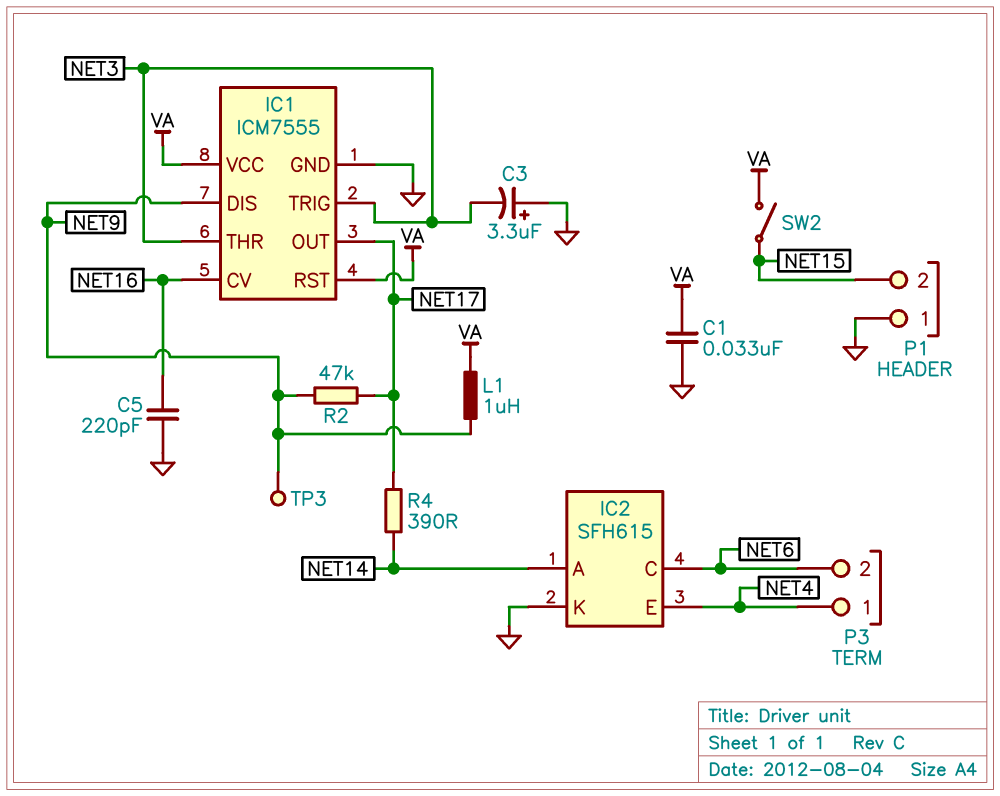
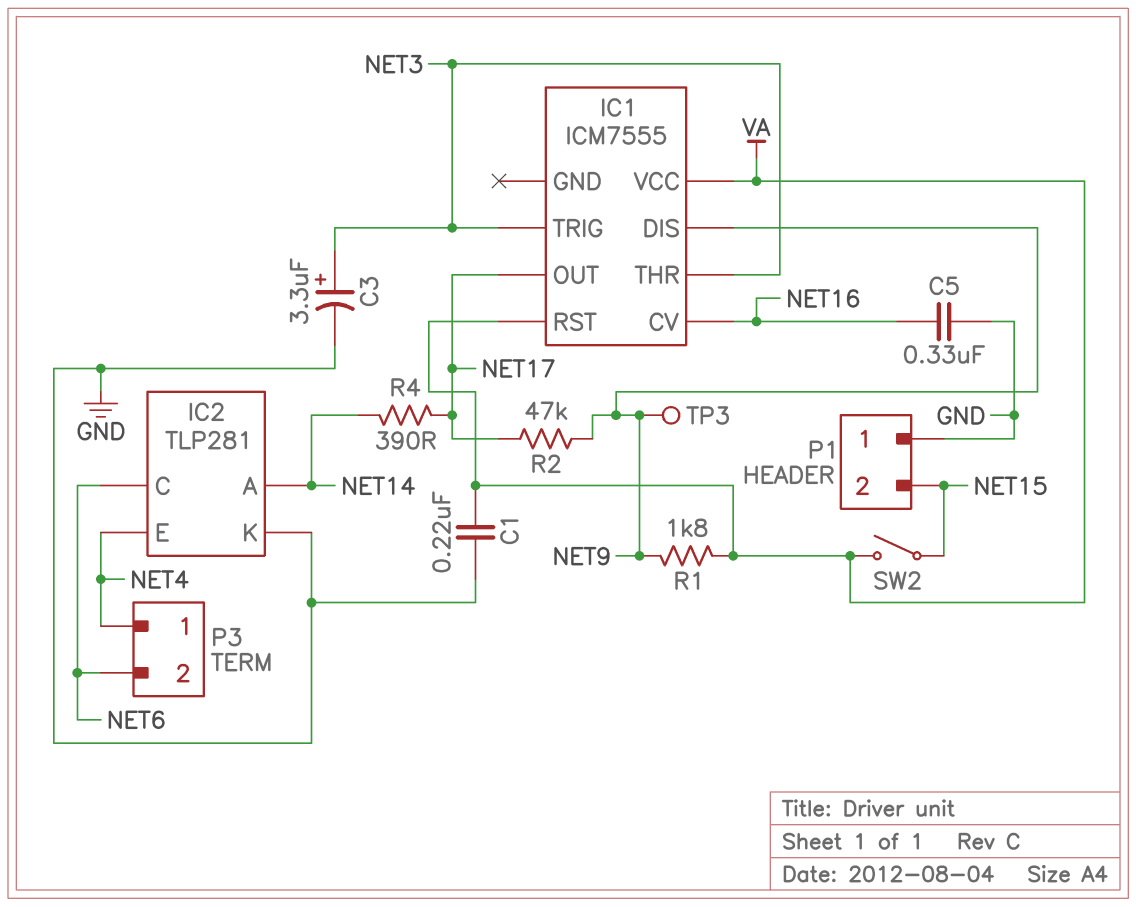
C1: 33nF (GND, VA) -> 220nF (GND, VA)
C3: 3.3uF (plus GND, minus NET3) -> 3.3uF (plus NET3, minus GND)
C5: 220pF (GND, NET16) -> 330nF (GND, NET16)
IC1 pin GND: GND -> none
IC2: SFH615 -> TLP281
L1: 1uH (NET9, VA) -> none
R1: none -> 1.8k (NET9, VA)

